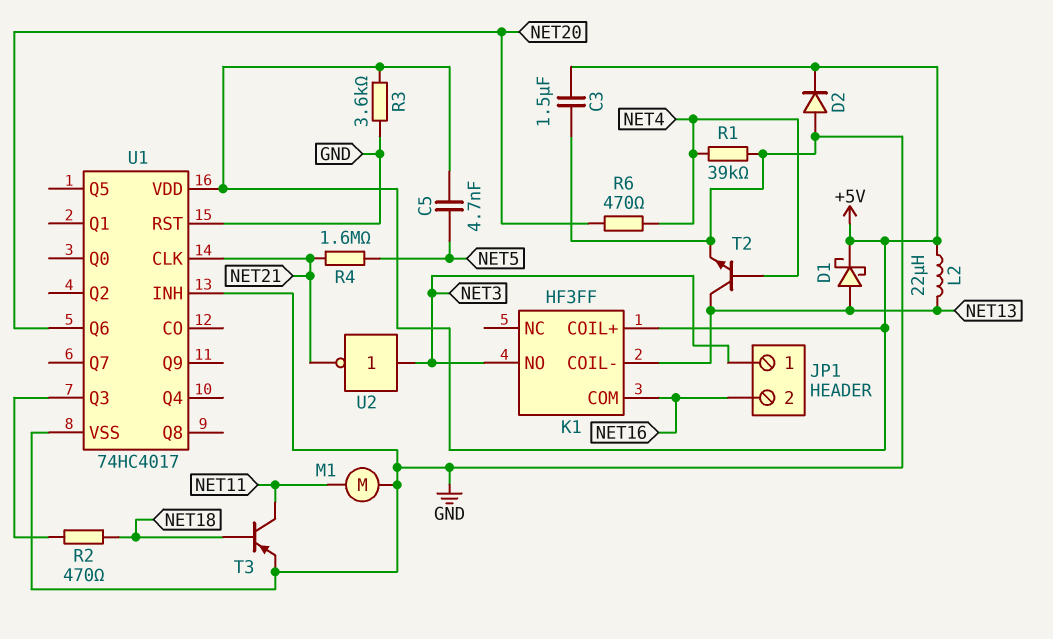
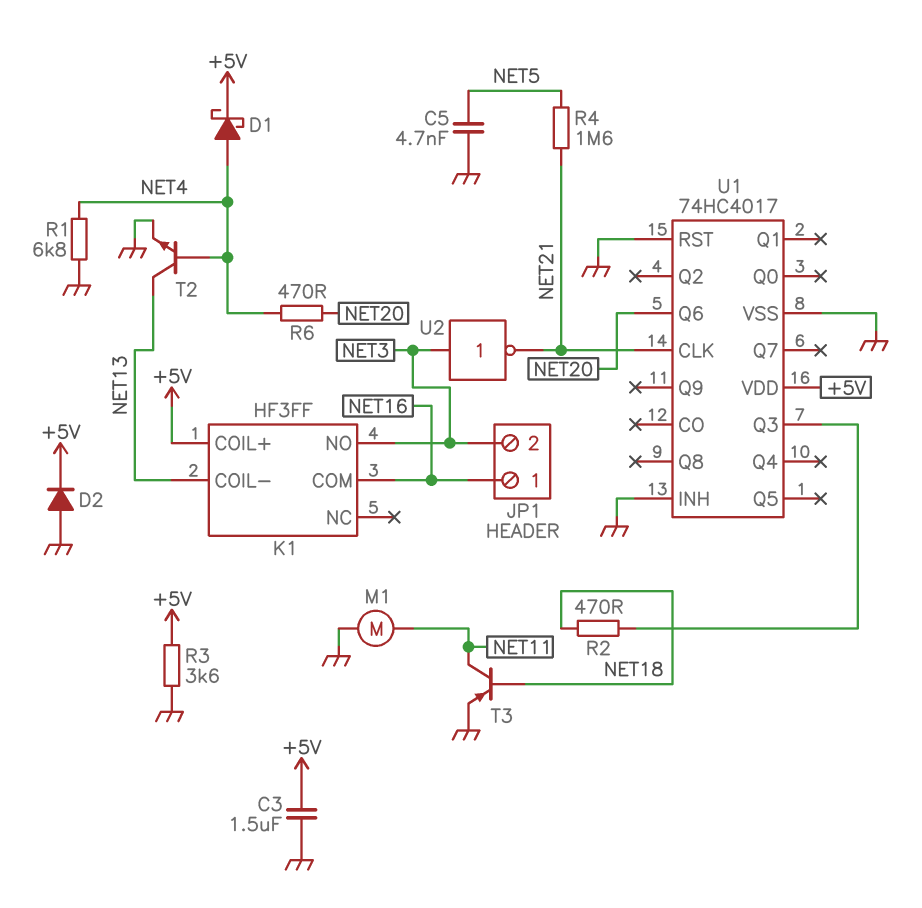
C5: 4.7nF (+5V, NET5) -> 4.7nF (GND, NET5)
D1: schottky (A NET13, K +5V) -> schottky (A NET4, K +5V)
JP1 pin 1: NET3 -> NET16
JP1 pin 2: NET16 -> NET3
L2: 22uH (+5V, NET13) -> none
R1: 39k (GND, NET4) -> 6.8k (GND, NET4)

